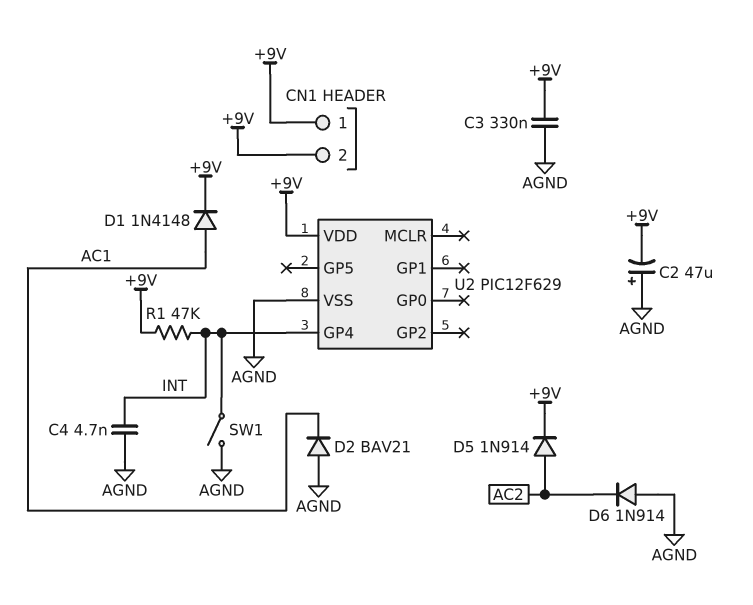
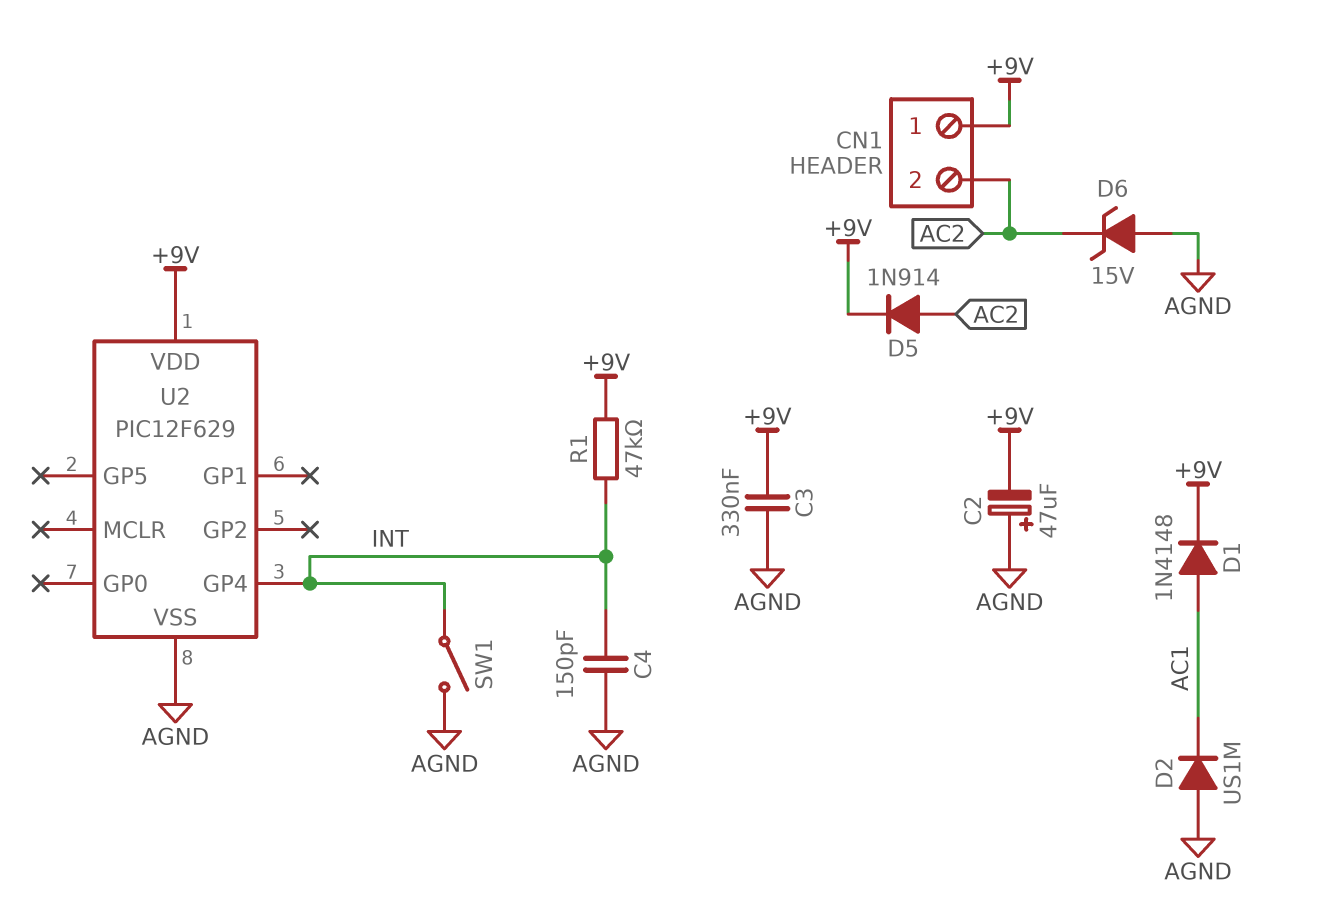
C4: 4.7nF (AGND, INT) -> 150pF (AGND, INT)
CN1 pin 2: +9V -> AC2
D2: diode BAV21 (A AGND, K AC1) -> diode US1M (A AGND, K AC1)
D6: diode 1N914 (A AGND, K AC2) -> zener 15V (A AGND, K AC2)

